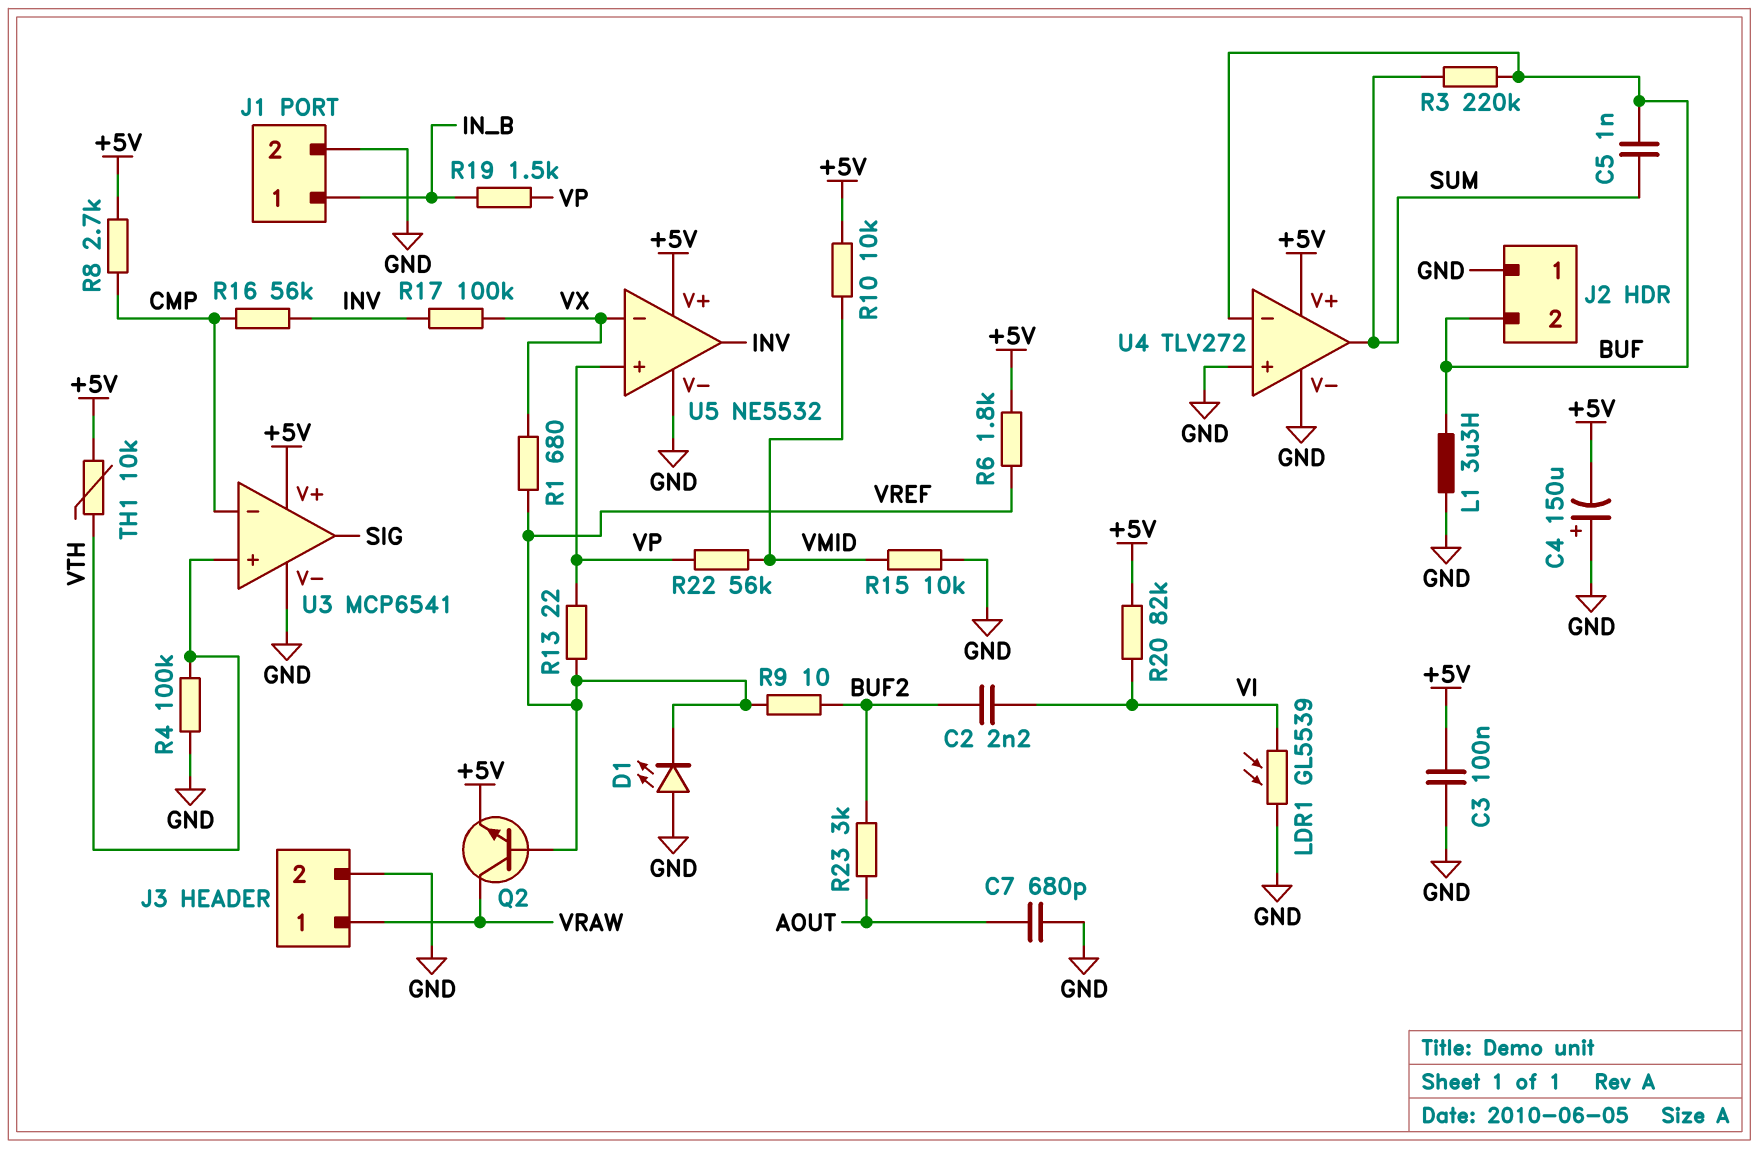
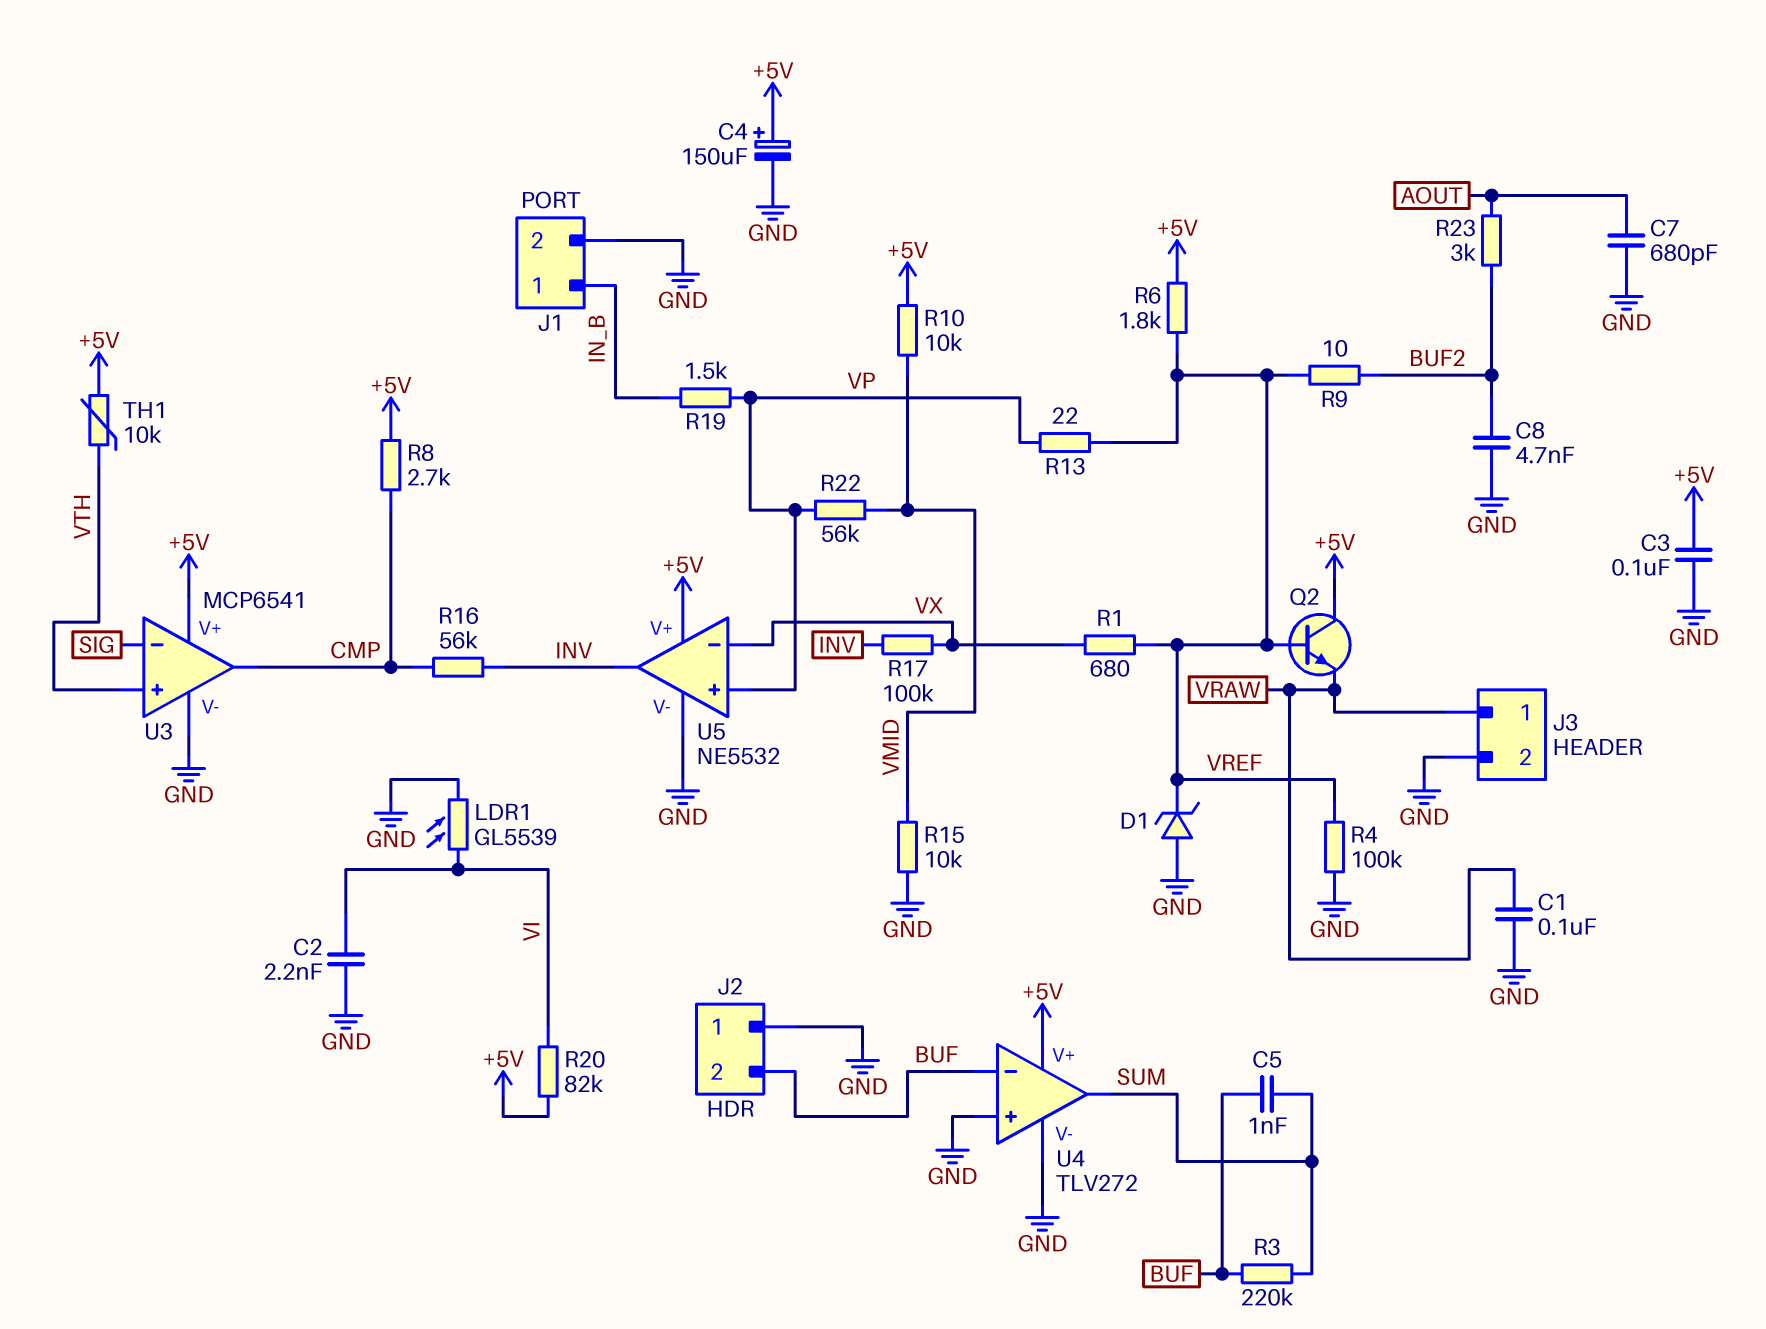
C1: none -> 100nF (GND, VRAW)
C2: 2.2nF (BUF2, VI) -> 2.2nF (GND, VI)
C4: 150uF (plus GND, minus +5V) -> 150uF (plus +5V, minus GND)
C8: none -> 4.7nF (BUF2, GND)
D1: LED (A GND, K VREF) -> zener (A GND, K VREF)
L1: 3.3uH (BUF, GND) -> none
Q2: NPN (B VREF, C VRAW, E +5V) -> NPN (B VREF, C +5V, E VRAW)
R4: 100k (GND, VTH) -> 100k (GND, VREF)
U3 pin in-: CMP -> SIG
U3 pin out: SIG -> CMP

